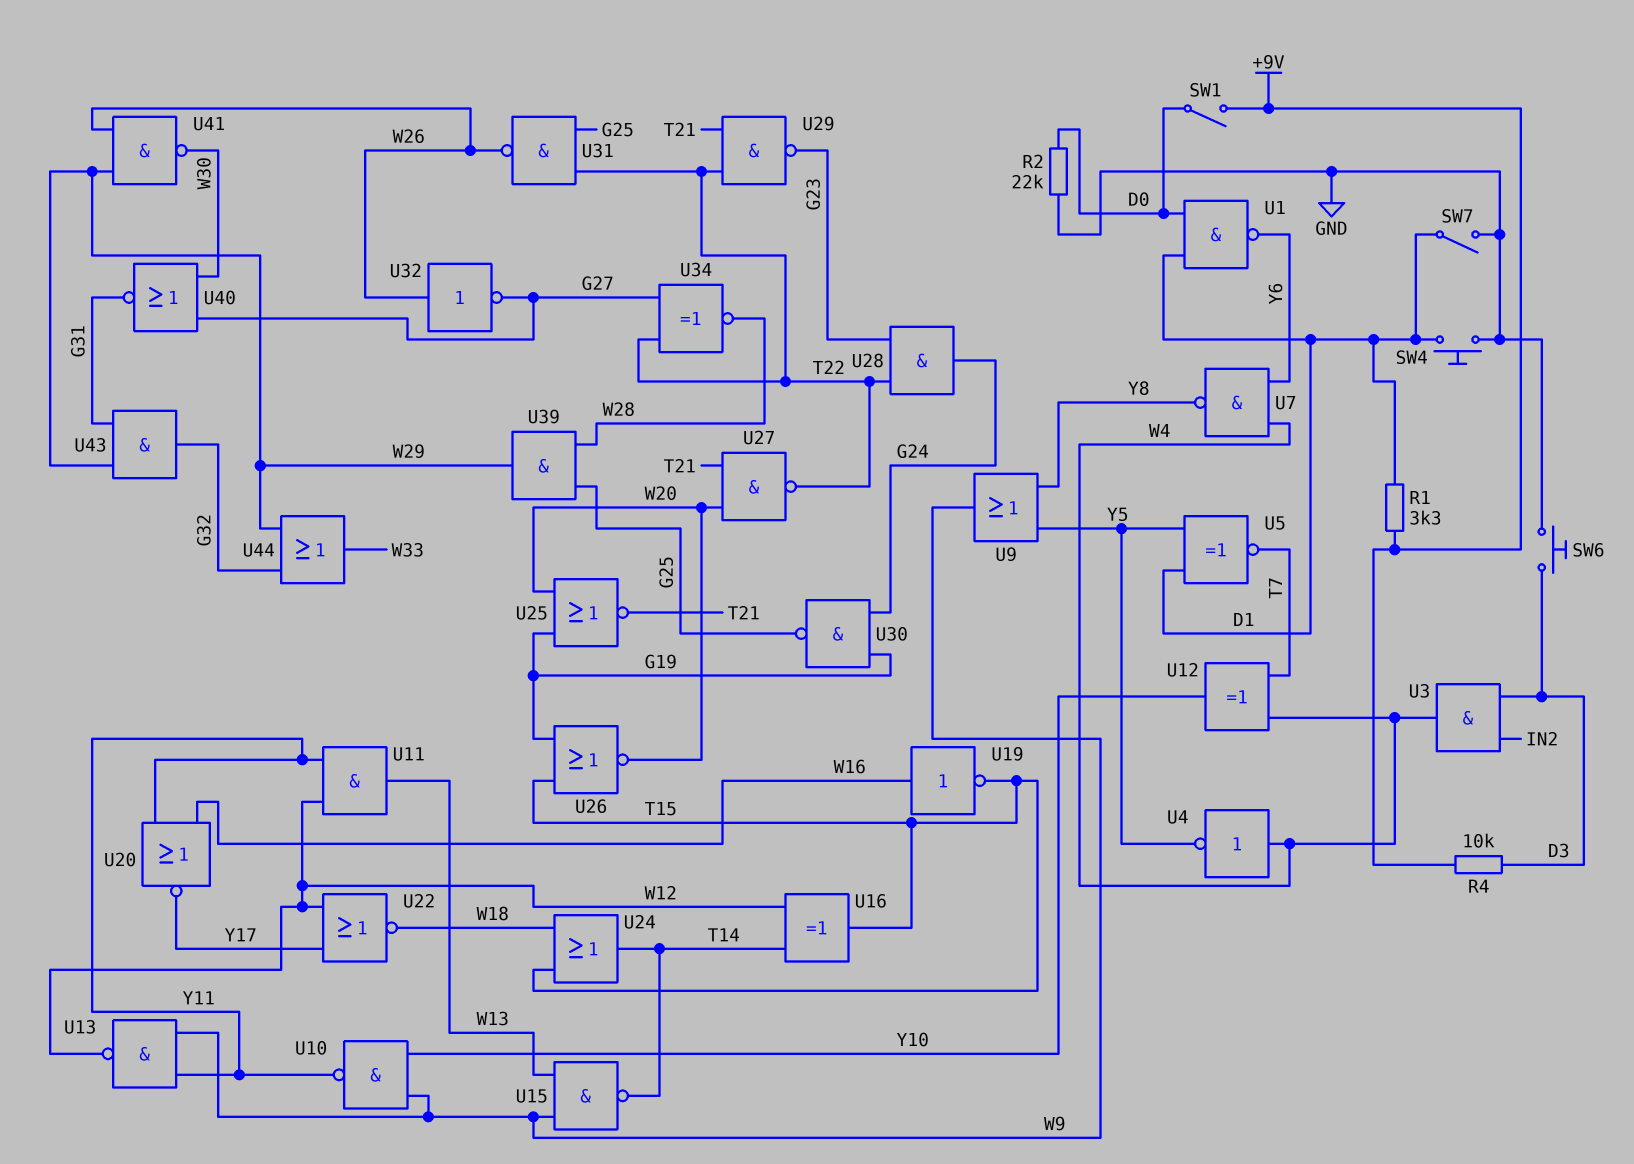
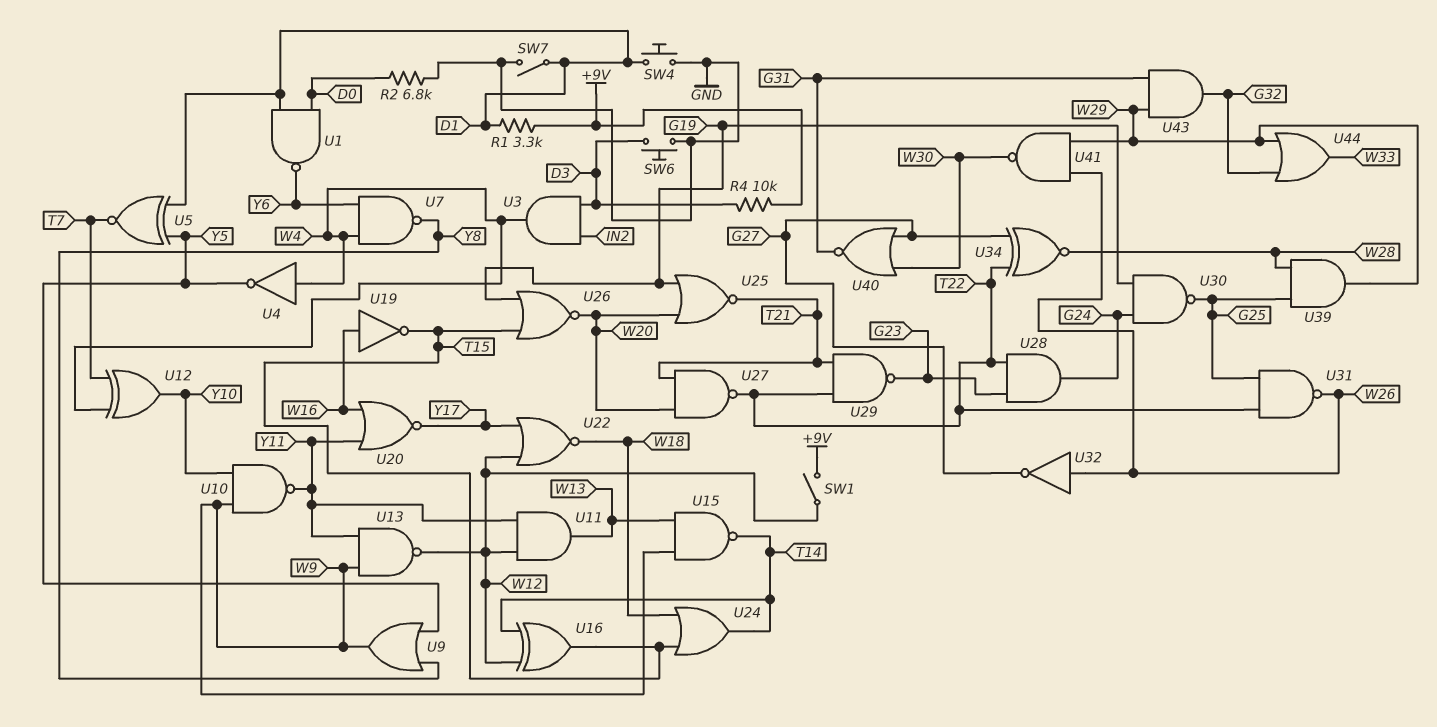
R2: 22k (D0, GND) -> 6.8k (D0, GND)
SW1: switch (+9V, D0) -> switch (+9V, W12)

